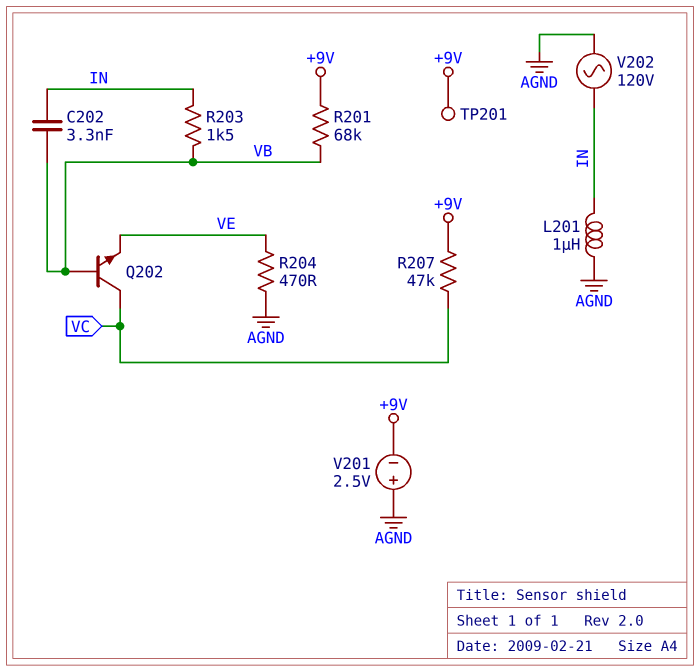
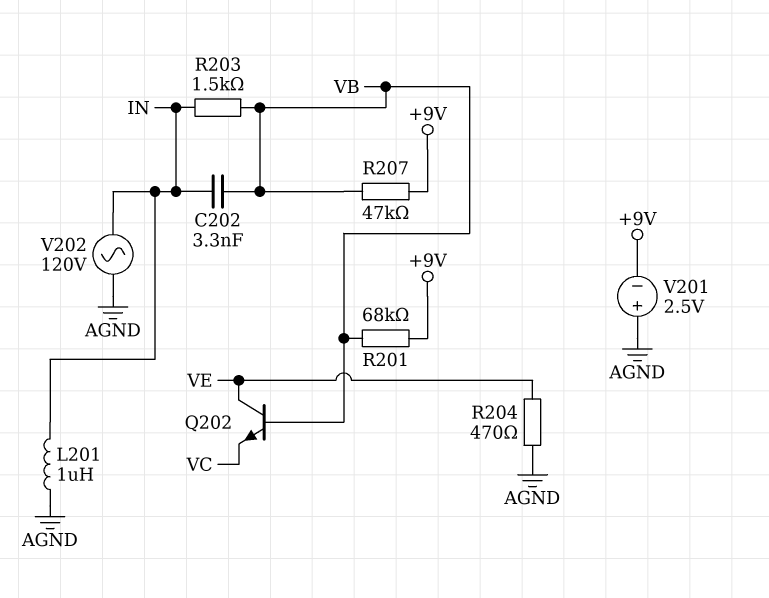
Q202: NPN (B VB, C VC, E VE) -> NPN (B VB, C VE, E VC)
R207: 47k (+9V, VC) -> 47k (+9V, VB)
TP201: test point (+9V) -> none

